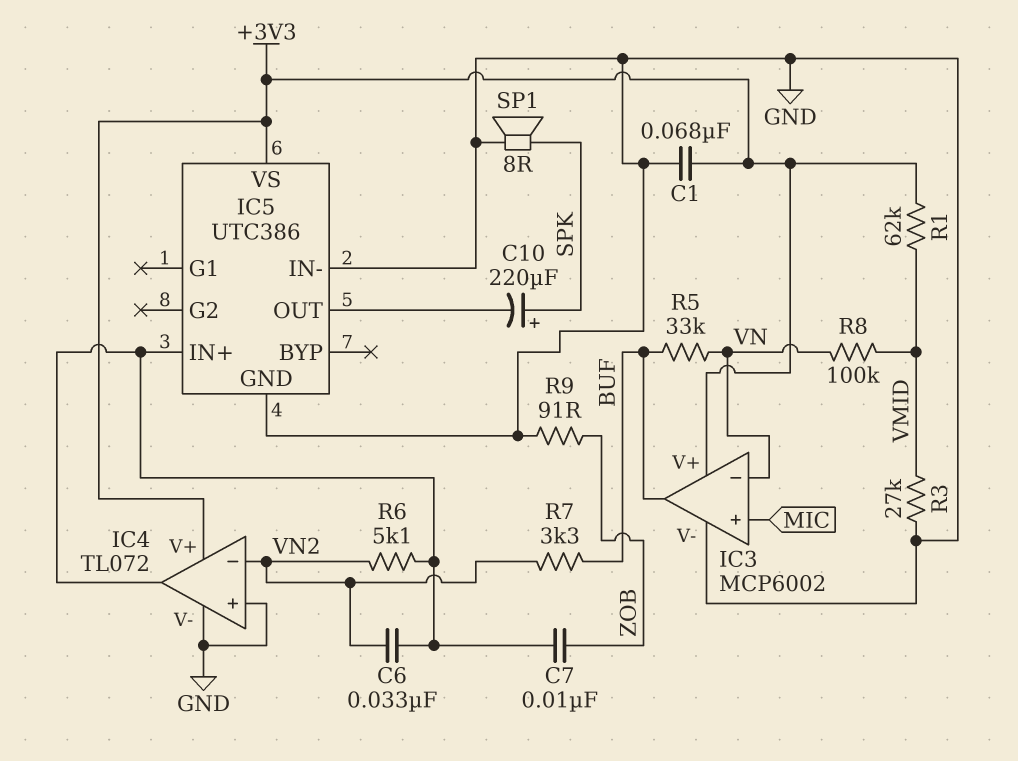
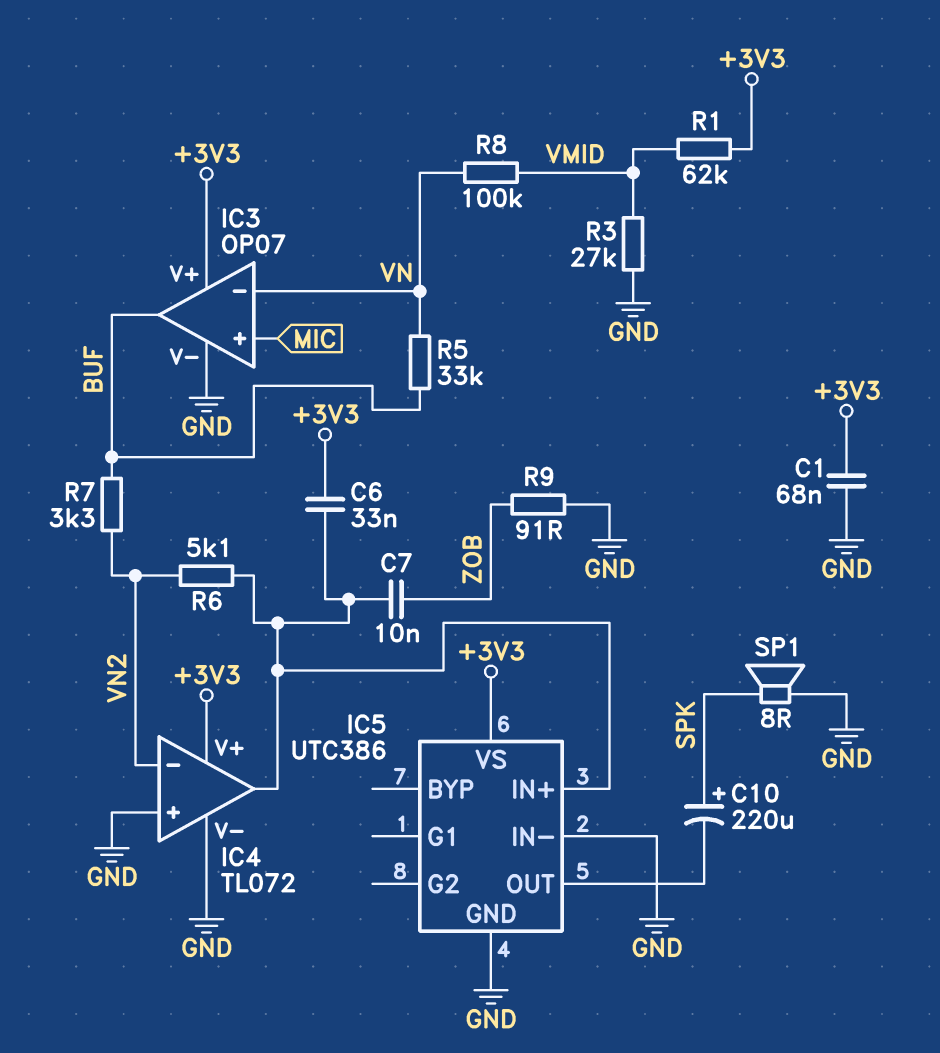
C6: 33nF (IC4/out, VN2) -> 33nF (+3V3, IC4/out)
IC3: MCP6002 -> OP07

